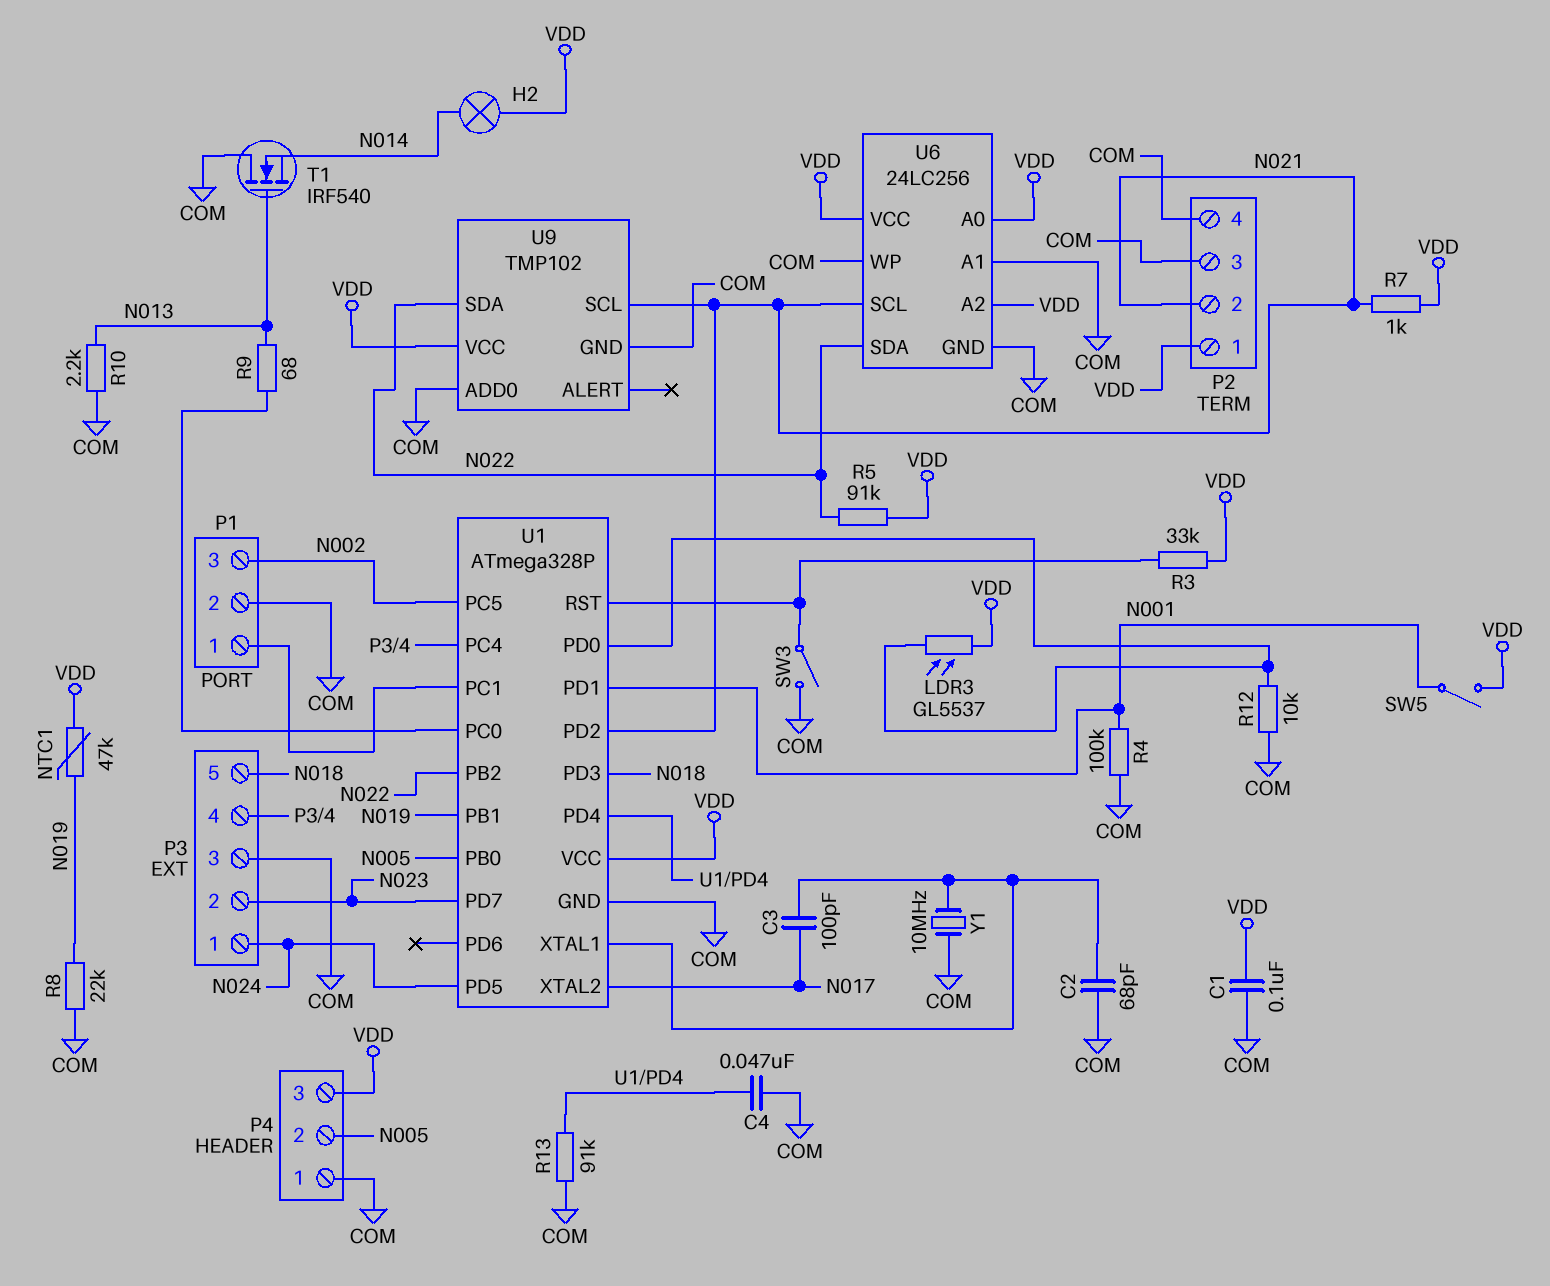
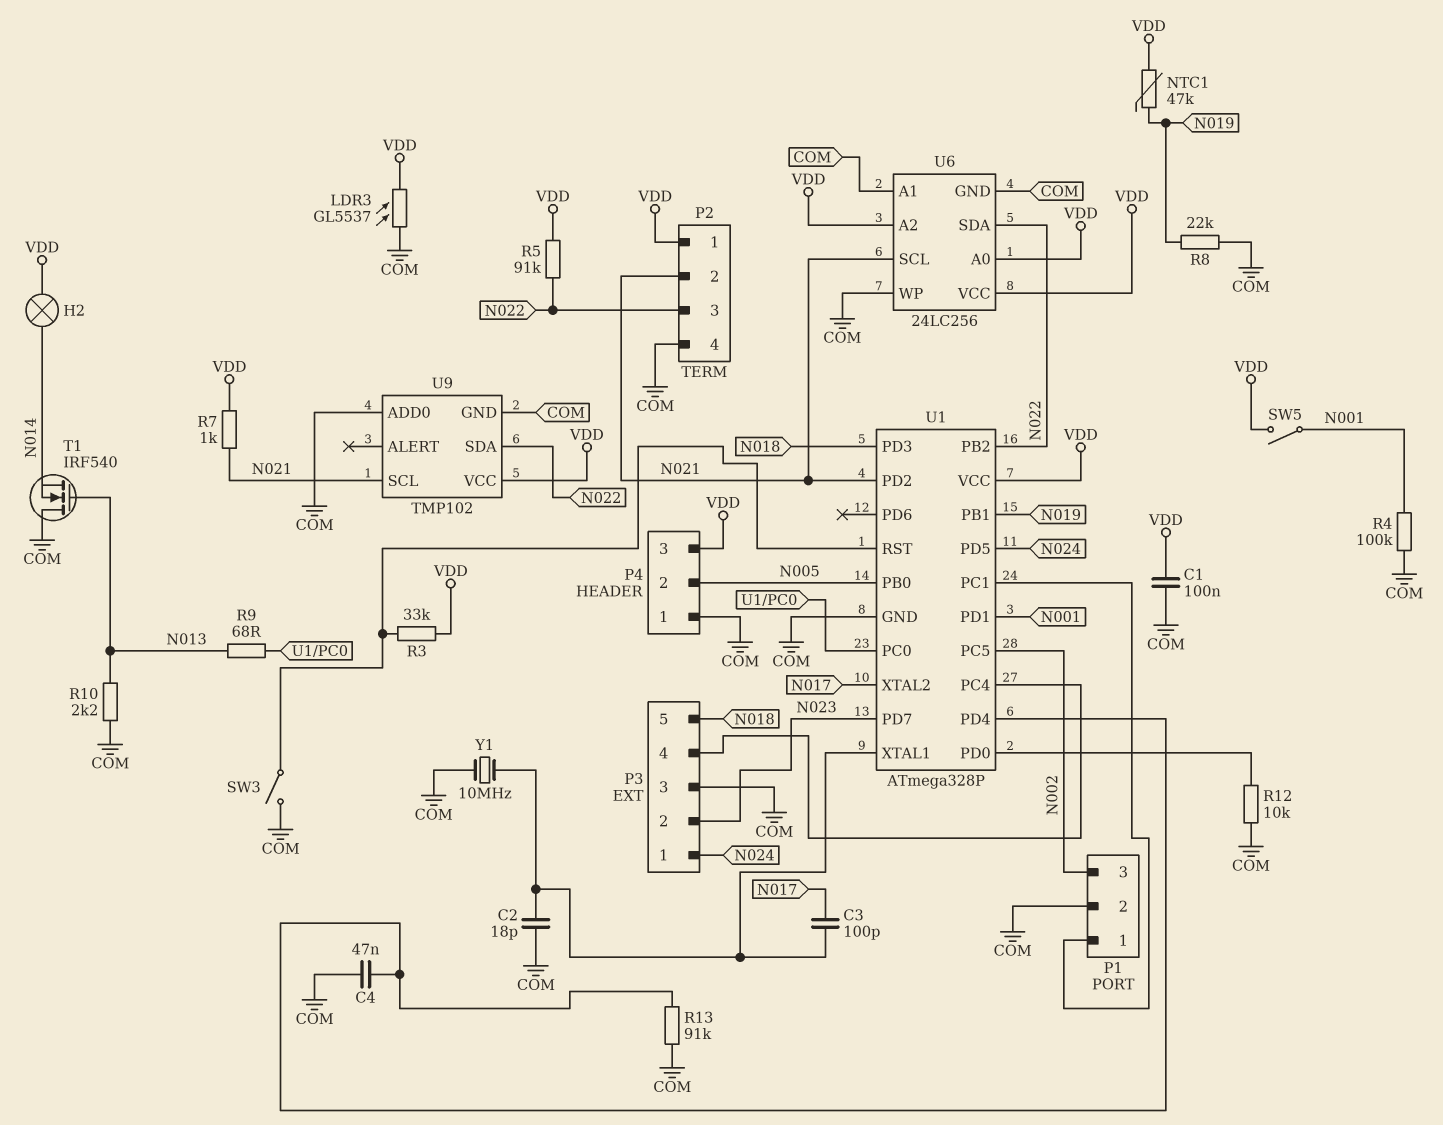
C2: 68pF (COM, U1/XTAL1) -> 18pF (COM, U1/XTAL1)
LDR3: GL5537 (U1/PD0, VDD) -> GL5537 (COM, VDD)
P2 pin 3: COM -> N022

